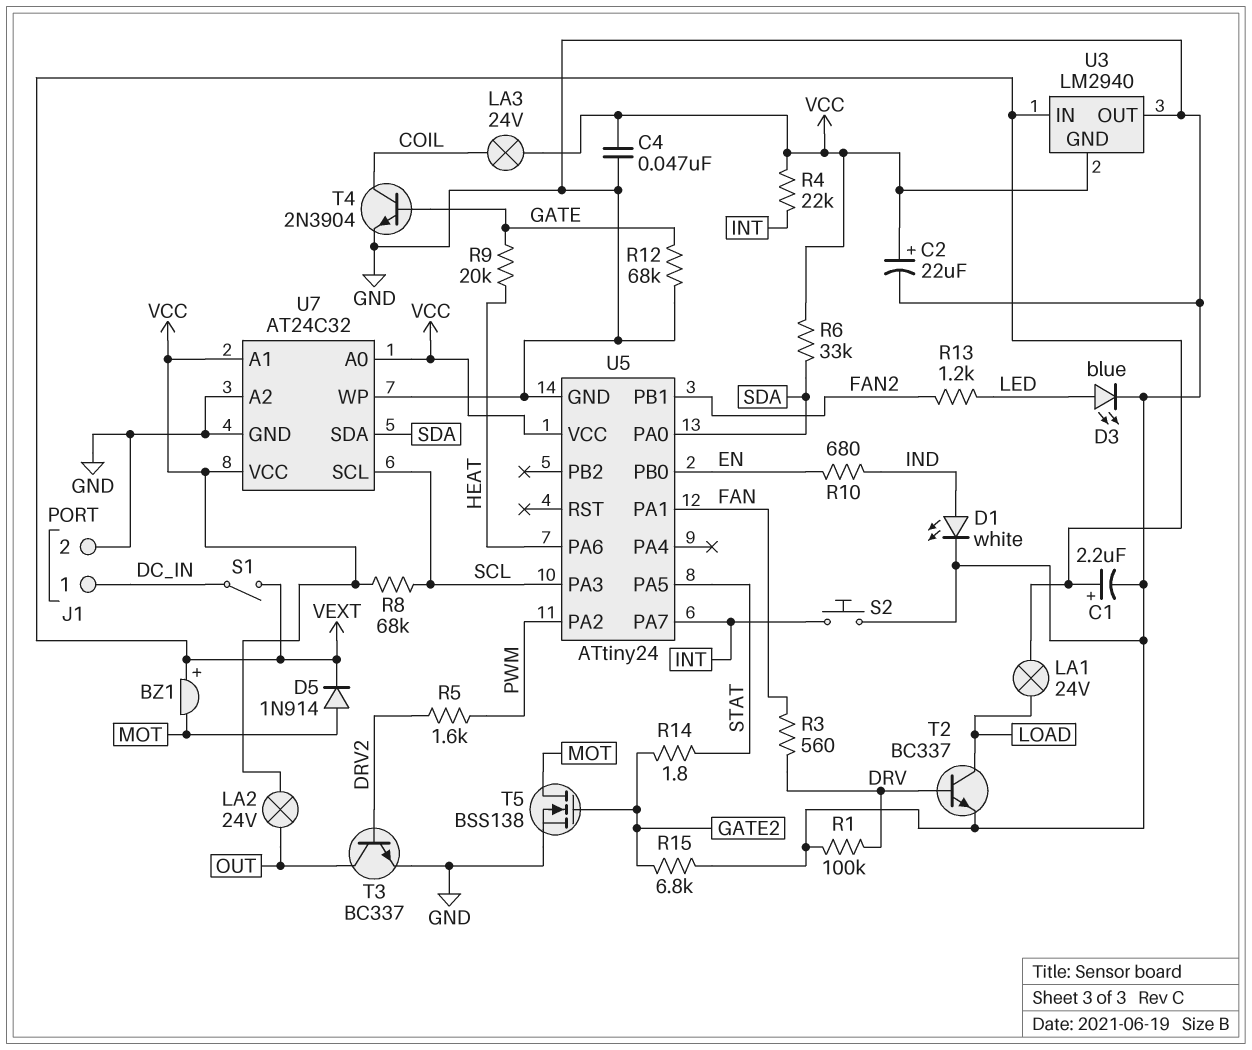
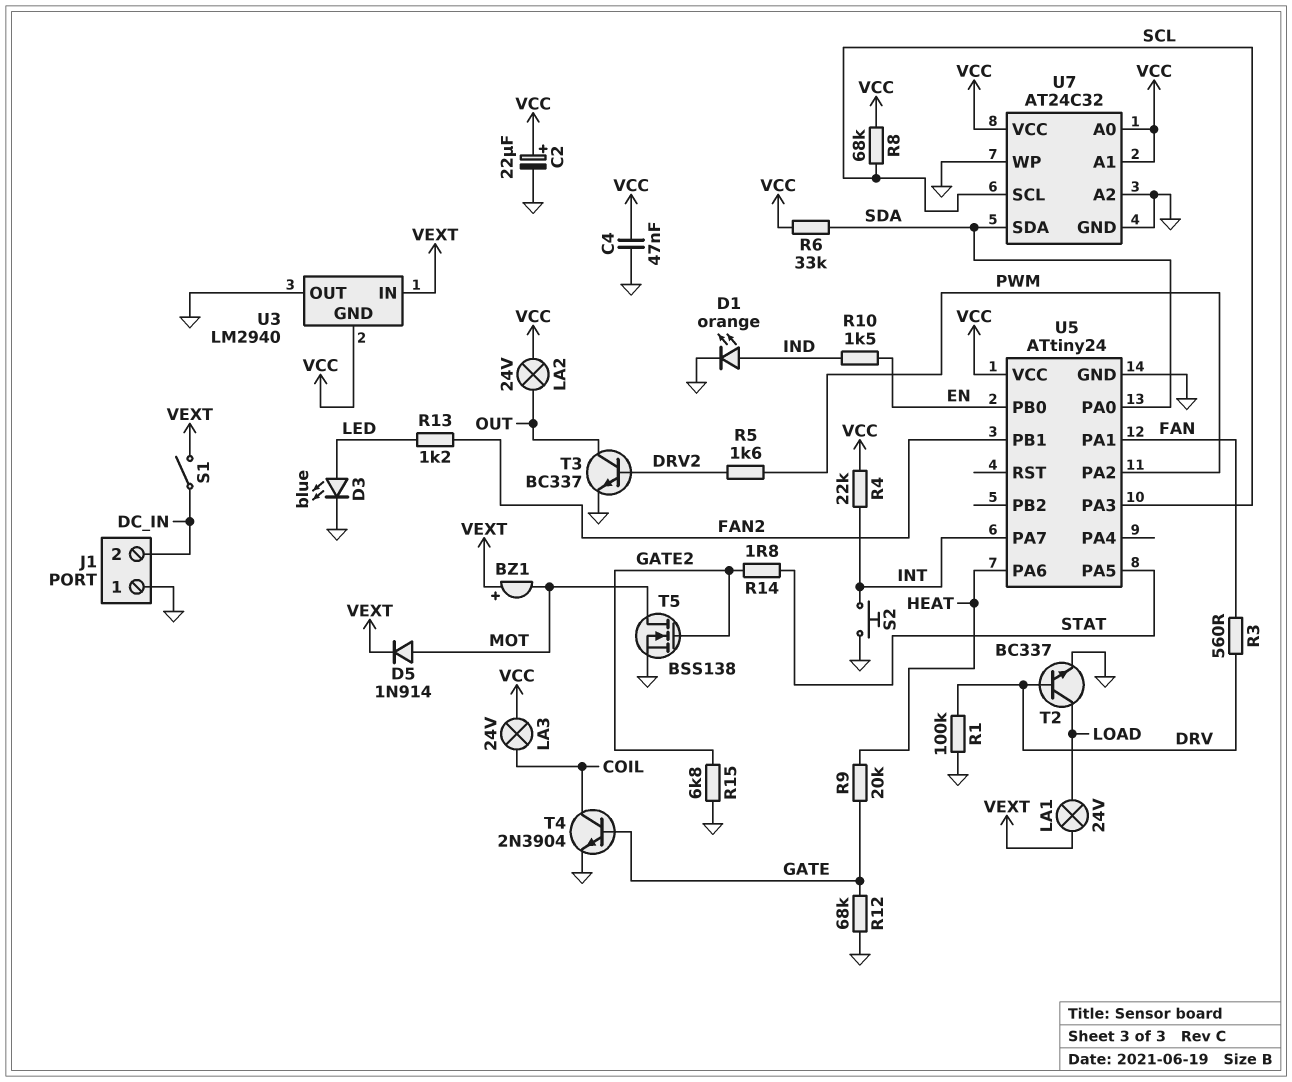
C1: 2.2uF (plus VEXT, minus GND) -> none
D1: LED white (A IND, K GND) -> LED orange (A IND, K GND)
J1 pin 1: DC_IN -> GND
J1 pin 2: GND -> DC_IN
R10: 680 (EN, IND) -> 1.5k (EN, IND)

